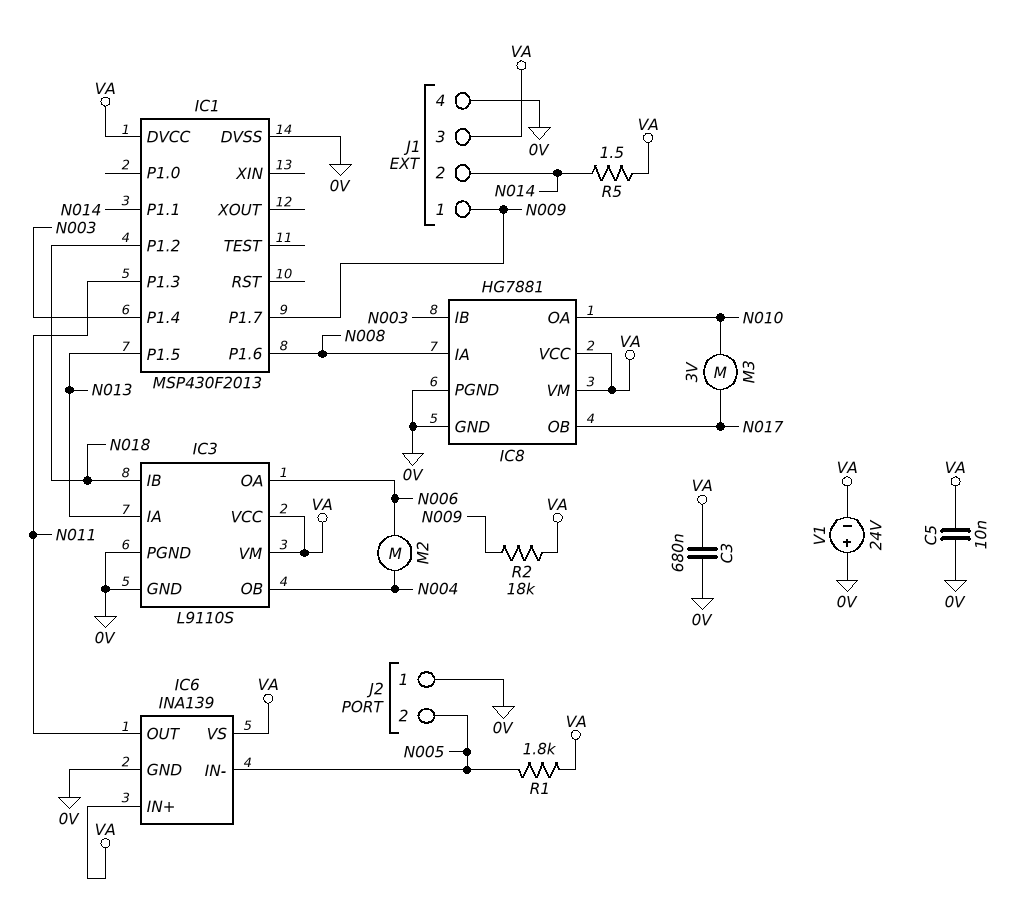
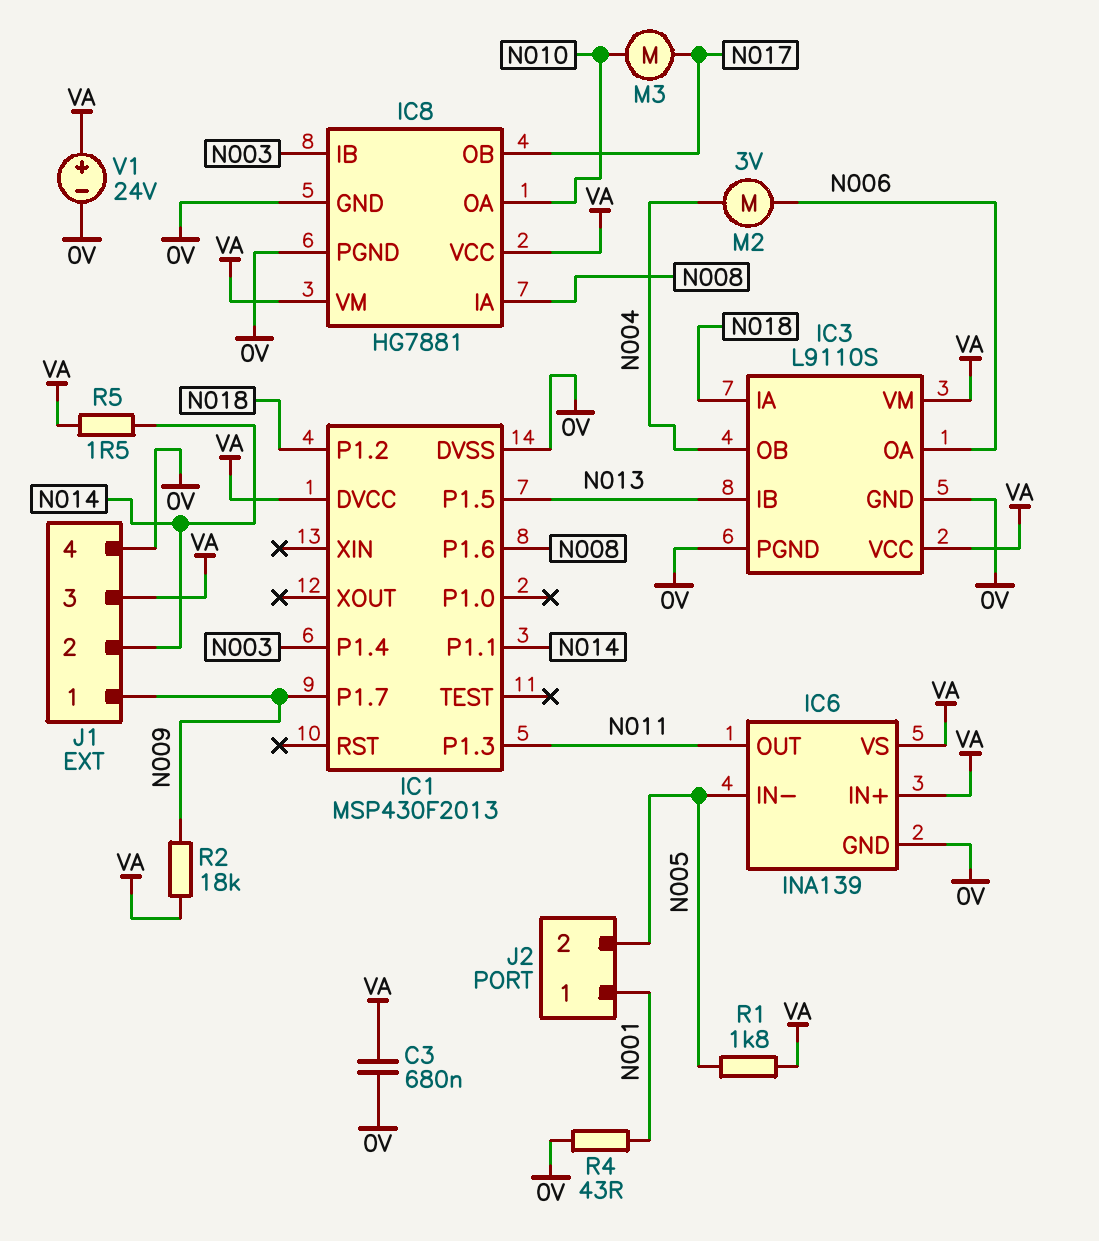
C5: 10nF (0V, VA) -> none
IC3 pin IA: N013 -> N018
IC3 pin IB: N018 -> N013
J2 pin 1: 0V -> N001
M2: motor (N004, N006) -> motor 3V (N004, N006)
M3: motor 3V (N010, N017) -> motor (N010, N017)
R4: none -> 43 (0V, N001)
V1: 24V (plus 0V, minus VA) -> 24V (plus VA, minus 0V)

